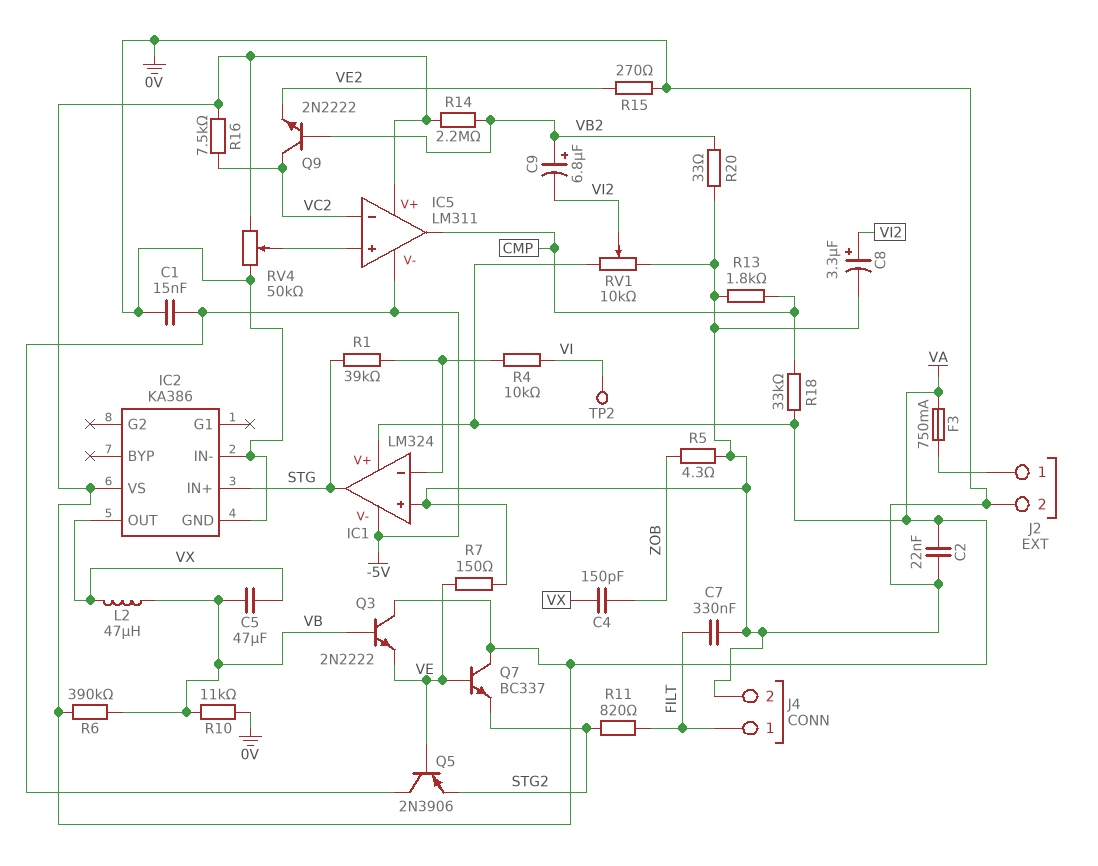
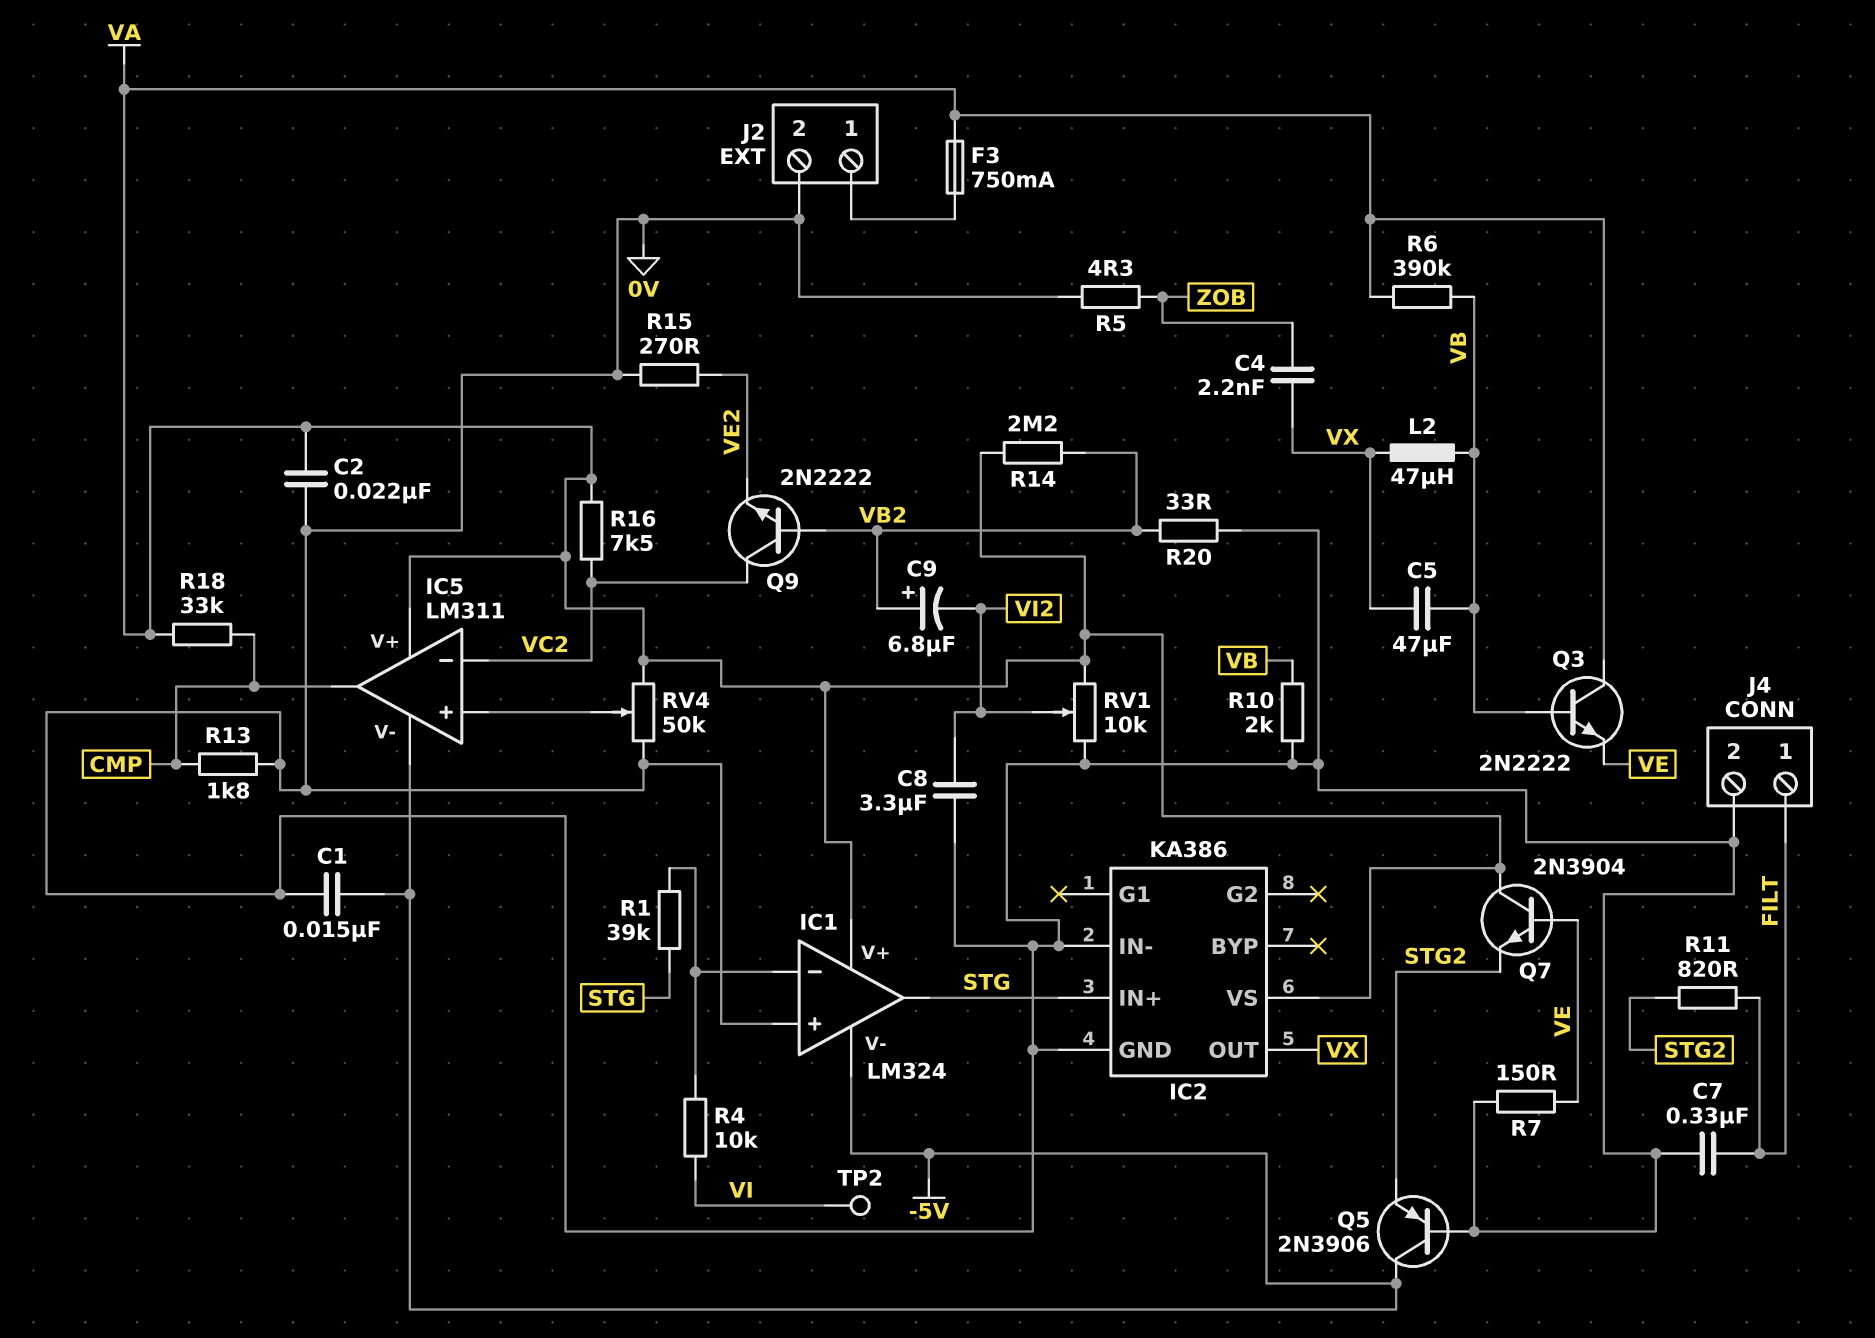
C4: 150pF (VX, ZOB) -> 2.2nF (VX, ZOB)
C8: 3.3uF (plus VI2, minus 0V) -> 3.3uF (0V, VI2)
Q5: PNP 2N3906 (B VE, C -5V, E STG2) -> PNP 2N3906 (B 0V, C -5V, E STG2)
Q7: NPN BC337 (B VE, C VA, E STG2) -> NPN 2N3904 (B VE, C VA, E STG2)
R10: 11k (0V, VB) -> 2k (0V, VB)

